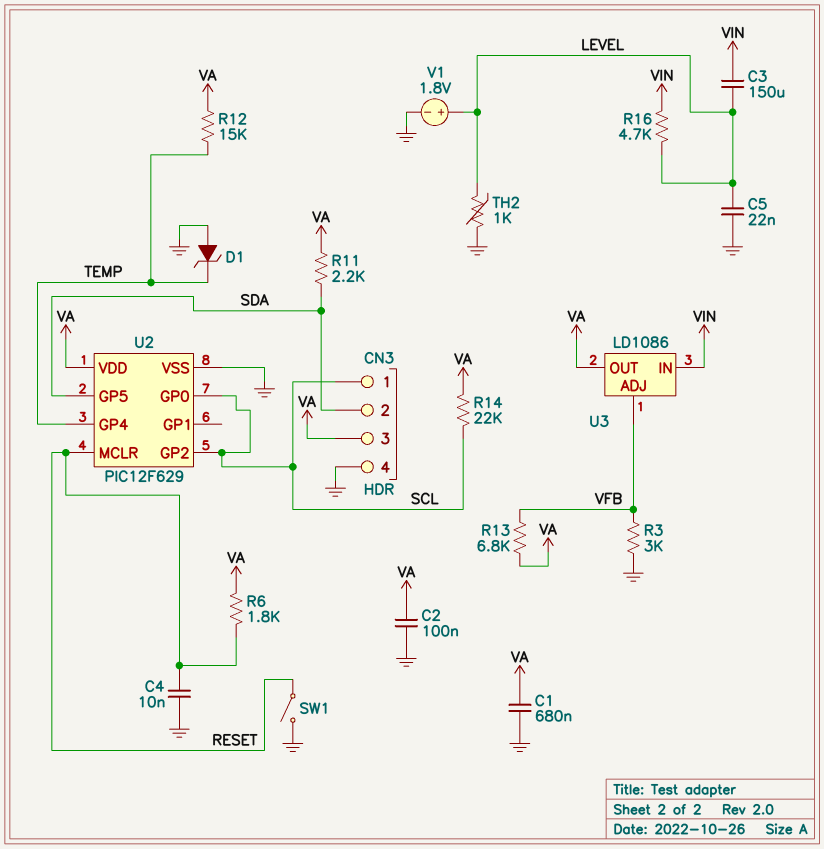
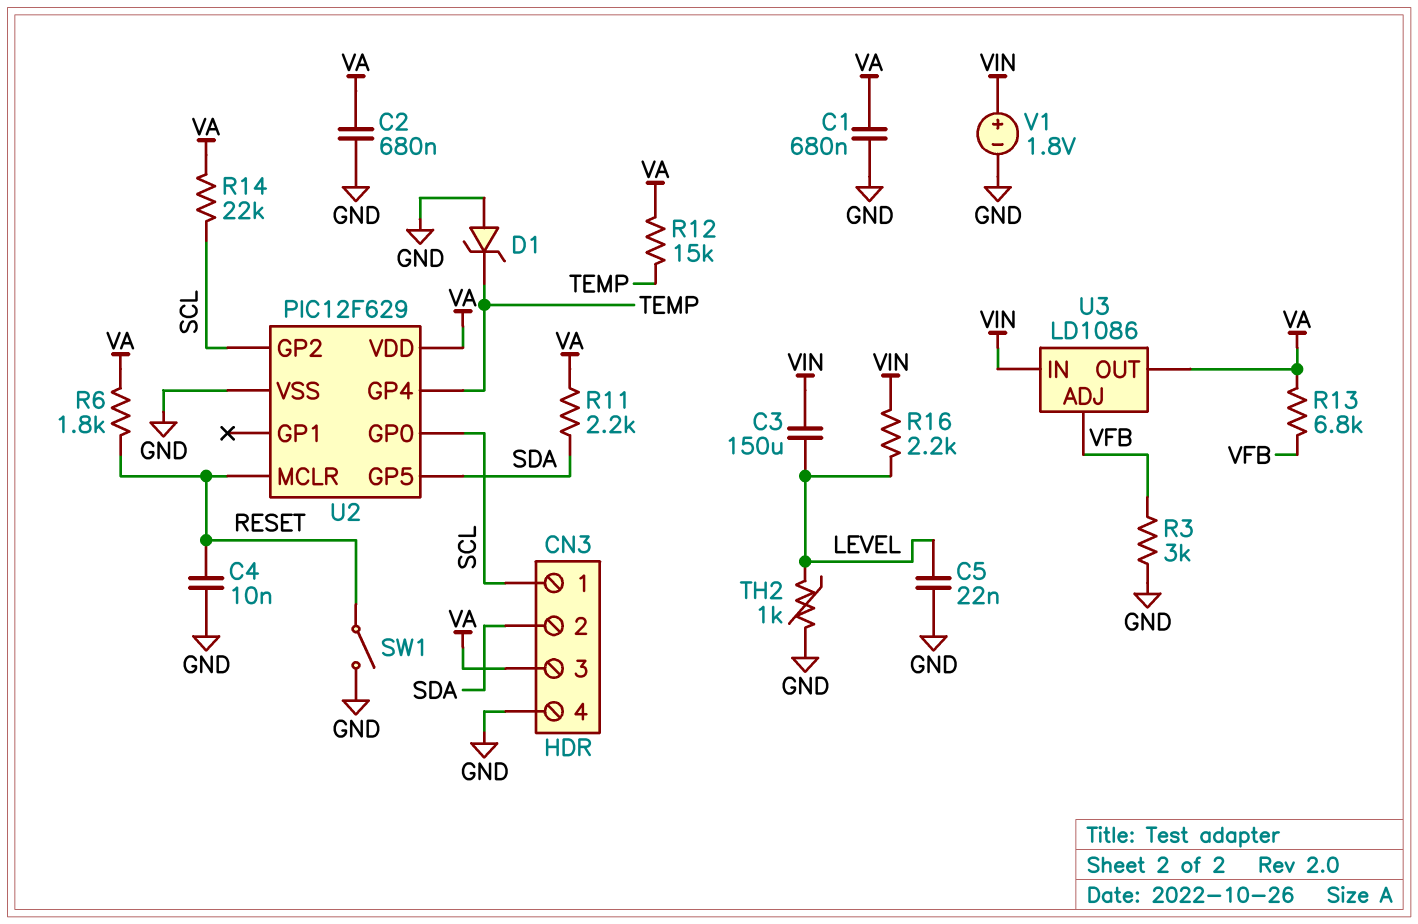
C2: 100nF (GND, VA) -> 680nF (GND, VA)
R16: 4.7k (LEVEL, VIN) -> 2.2k (LEVEL, VIN)
V1: 1.8V (plus LEVEL, minus GND) -> 1.8V (plus VIN, minus GND)

